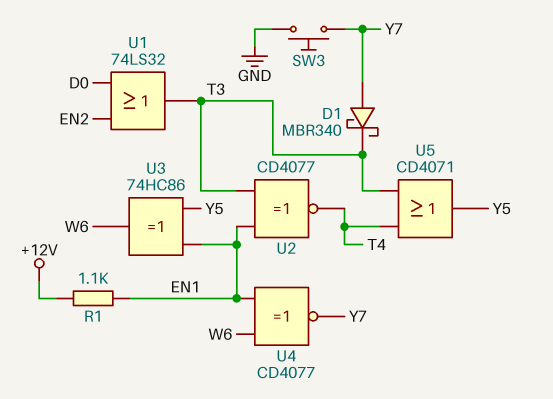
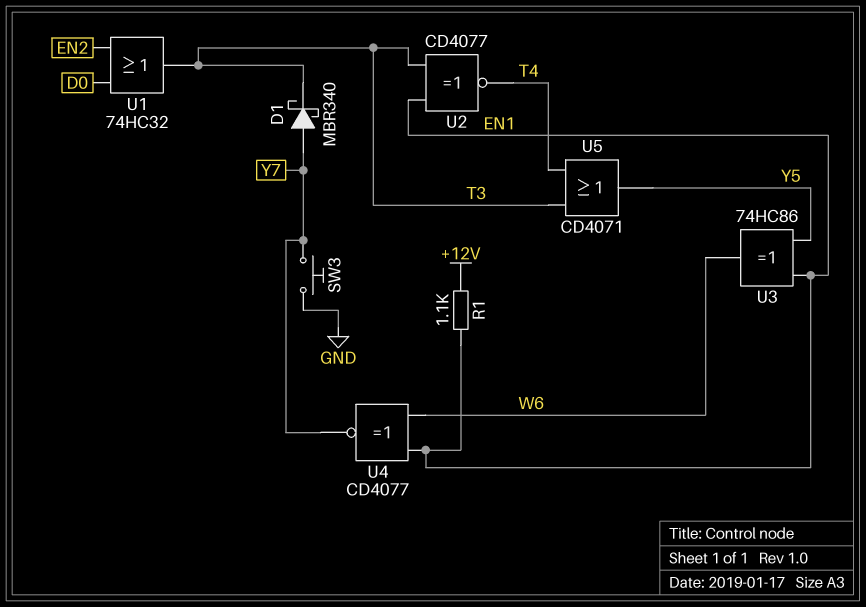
U1: OR 74LS32 (in D0, in EN2, out T3) -> OR 74HC32 (in D0, in EN2, out T3)

